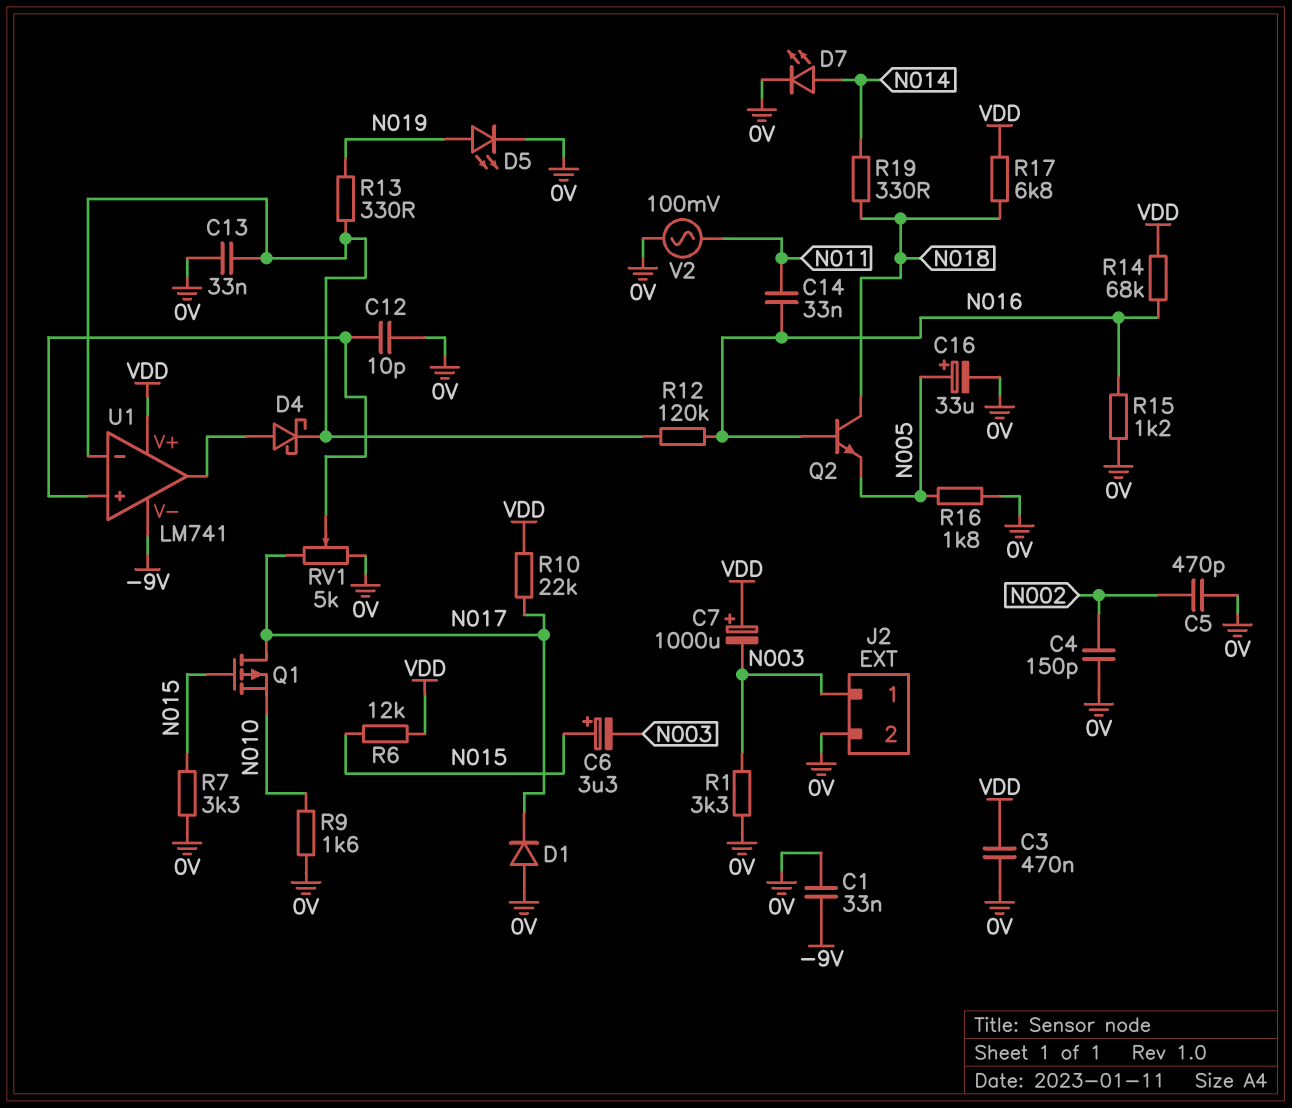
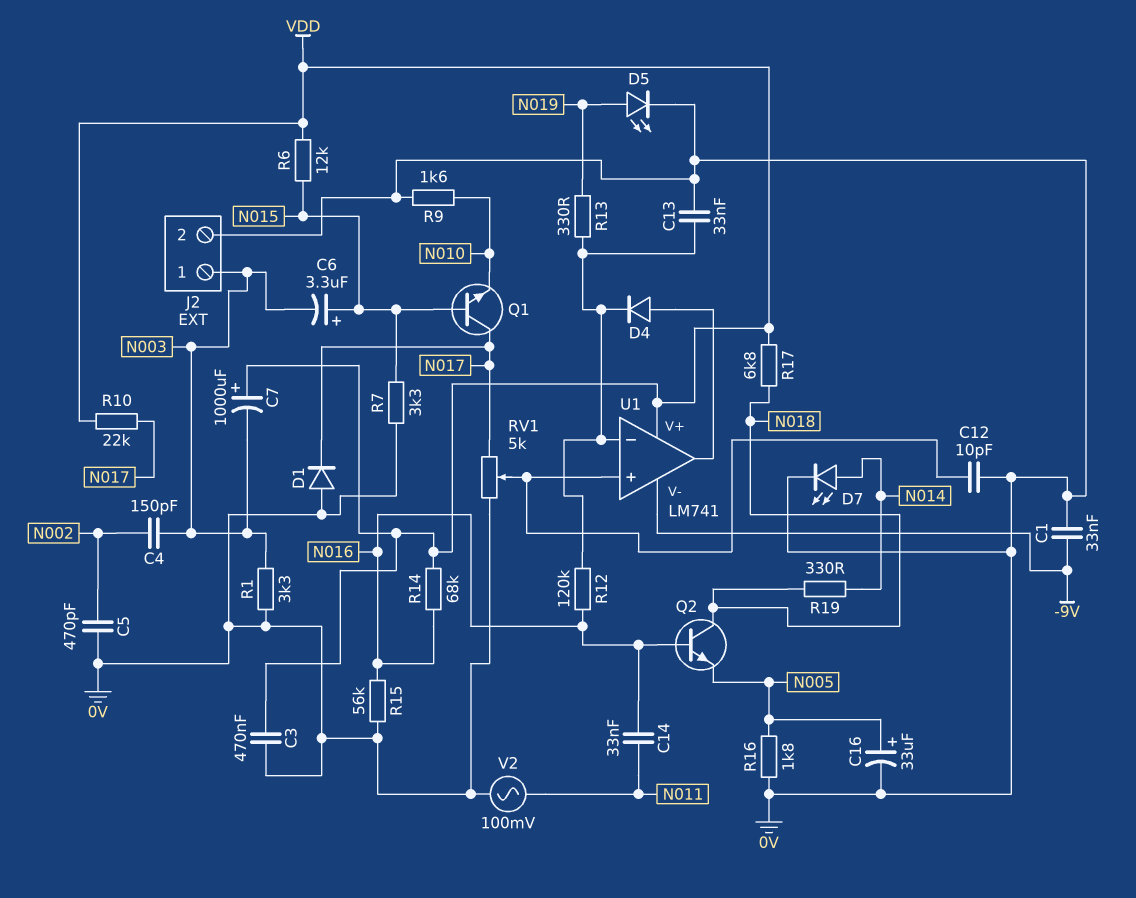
C4: 150pF (0V, N002) -> 150pF (N002, N003)
D4: schottky (A U1/out, K U1/in-) -> diode (A U1/out, K U1/in-)
Q1: PMOS (G N015, D N017, S N010) -> NPN (B N015, C N017, E N010)
R15: 1.2k (0V, N016) -> 56k (0V, N016)

